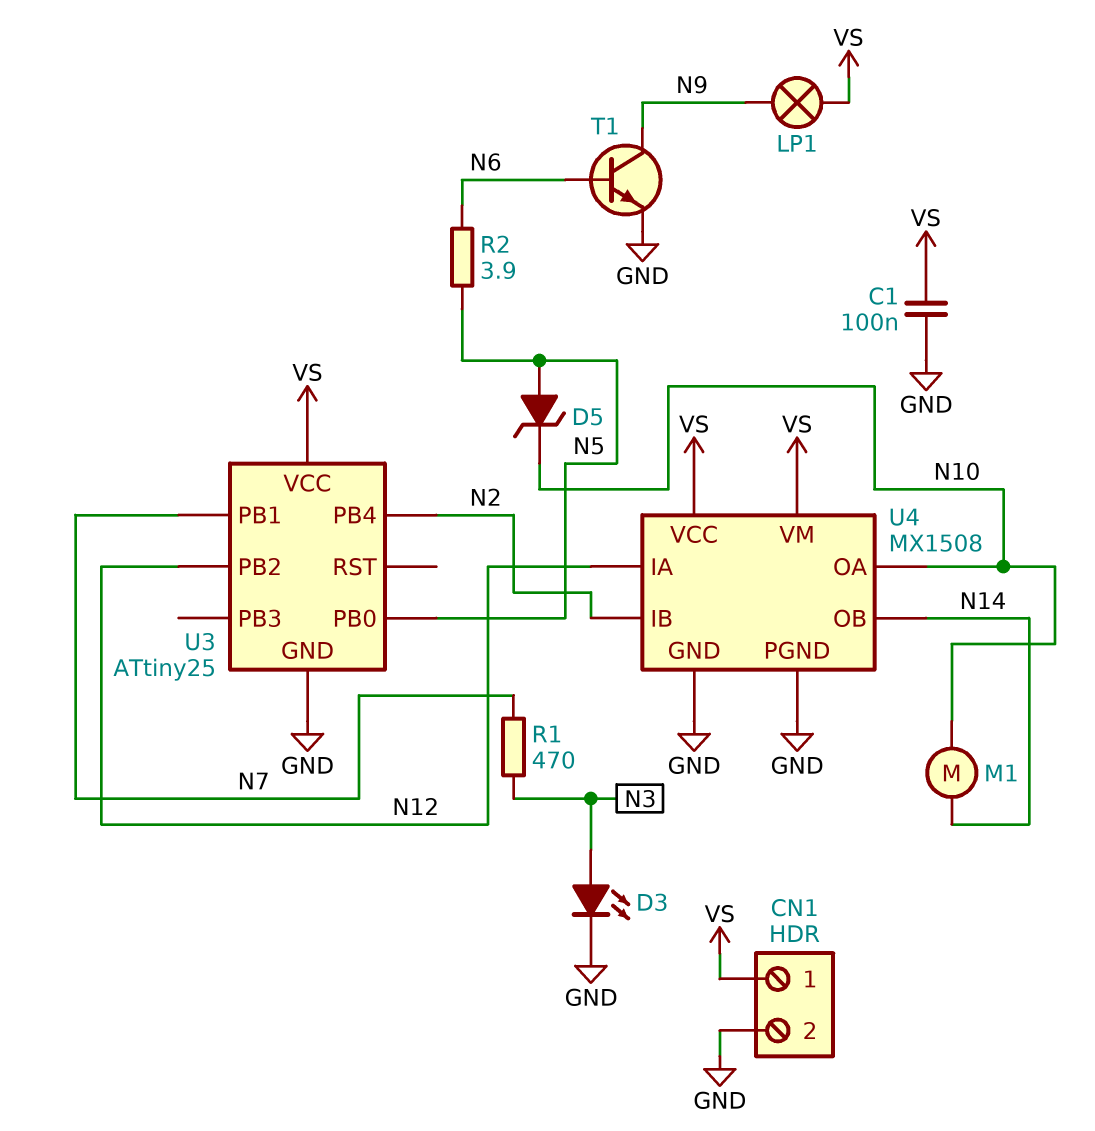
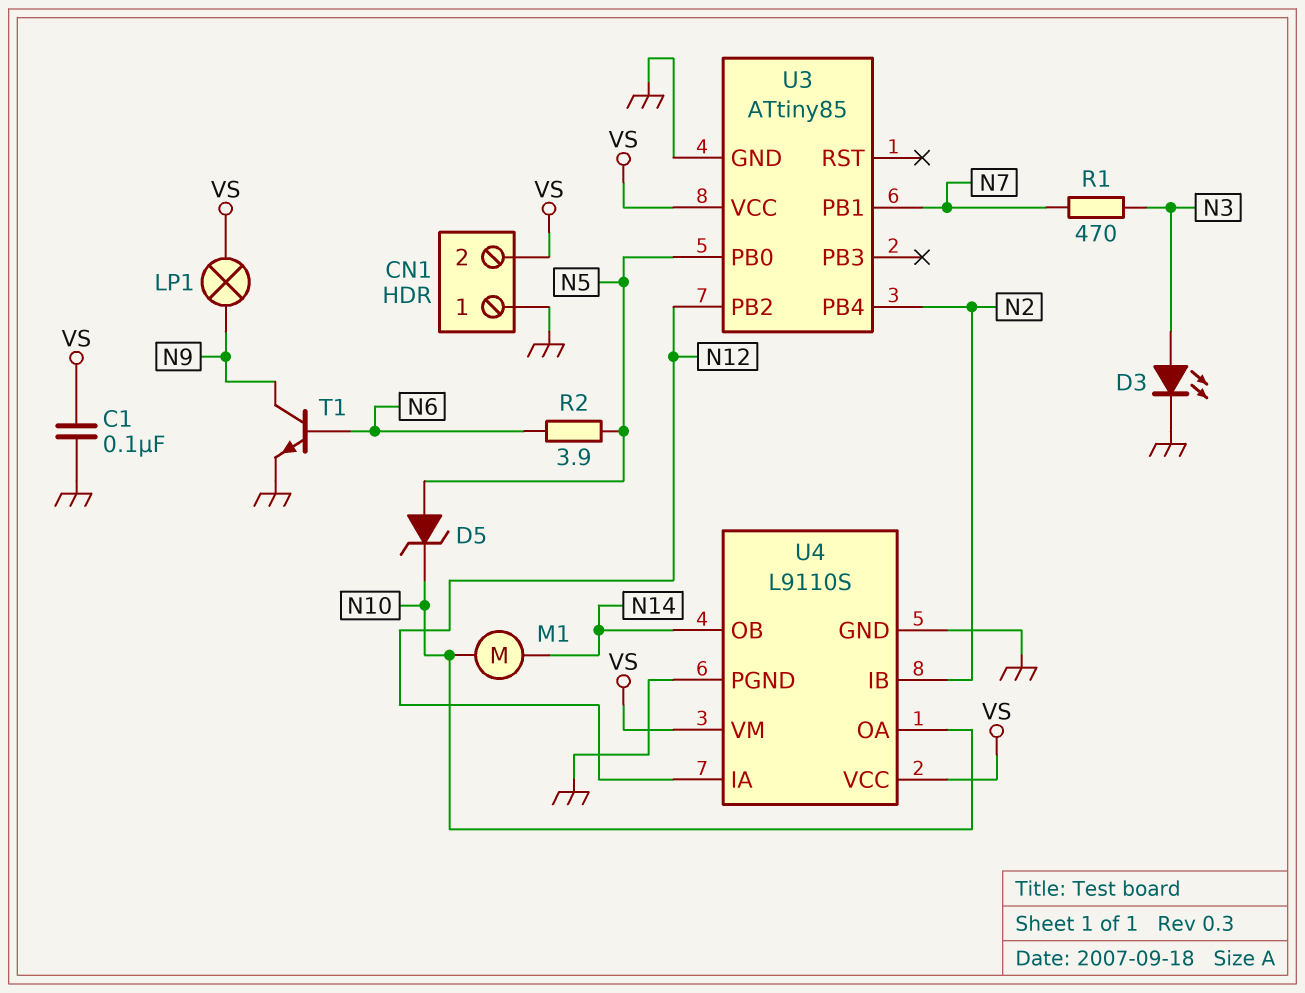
CN1 pin 1: VS -> GND
CN1 pin 2: GND -> VS
U3: ATtiny25 -> ATtiny85
U4: MX1508 -> L9110S

